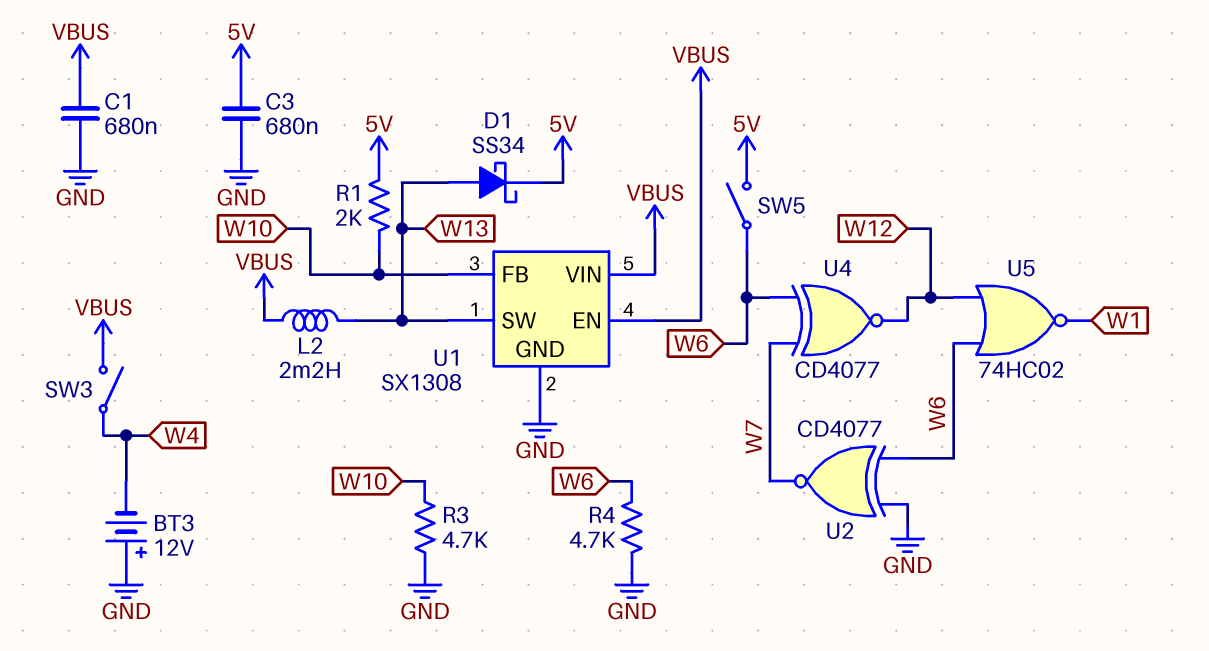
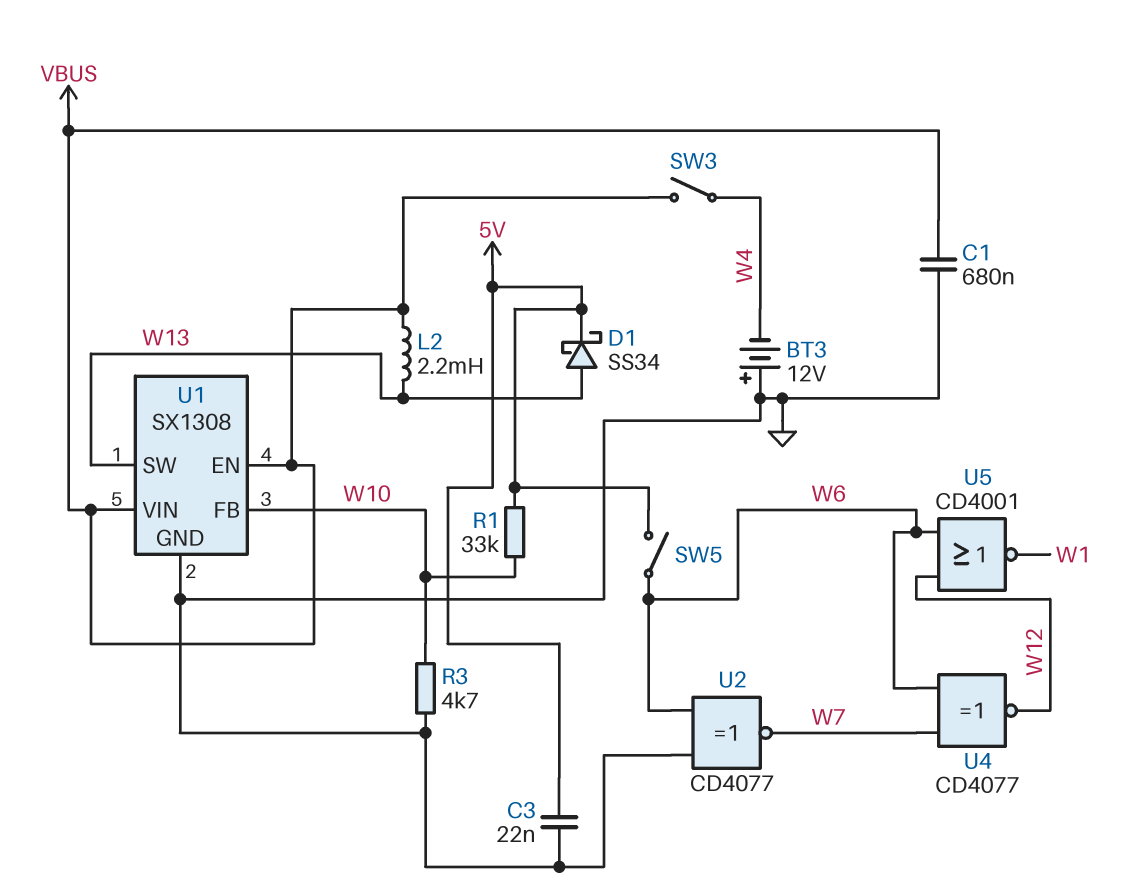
C3: 680nF (5V, GND) -> 22nF (5V, GND)
R1: 2k (5V, W10) -> 33k (5V, W10)
R4: 4.7k (GND, W6) -> none
U5: NOR 74HC02 (in W6, in W12, out W1) -> NOR CD4001 (in W6, in W12, out W1)

